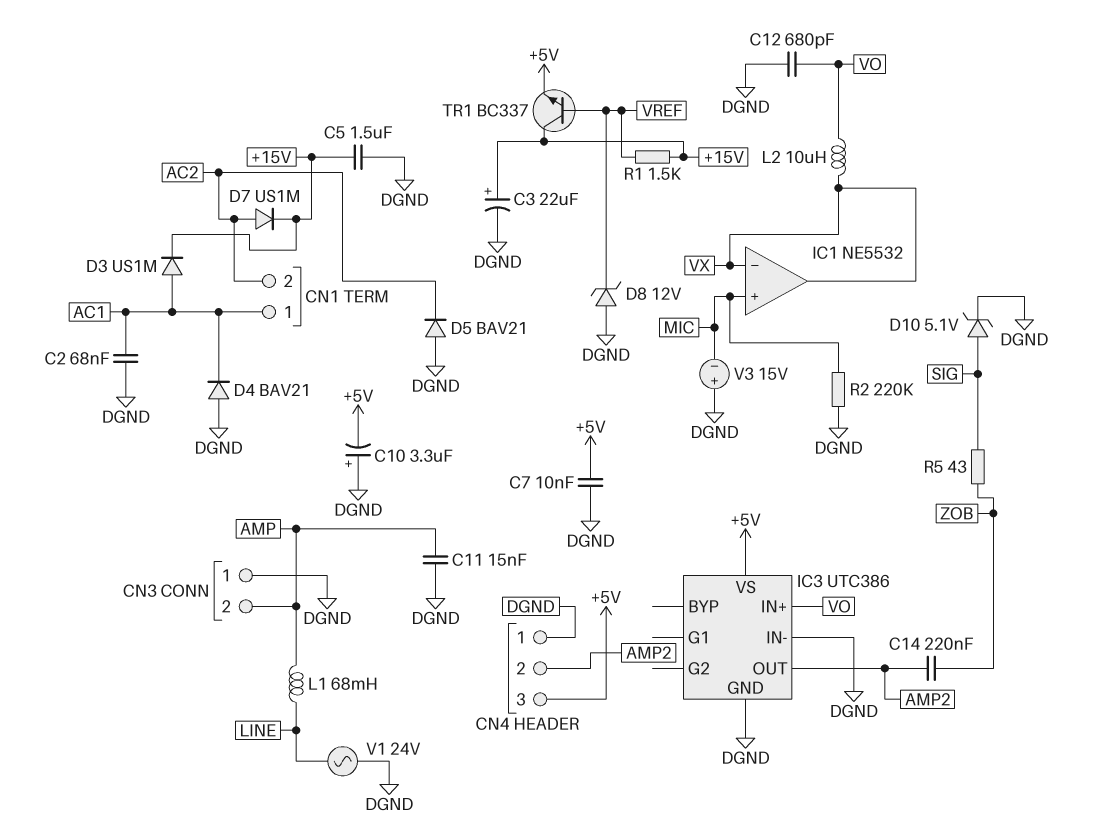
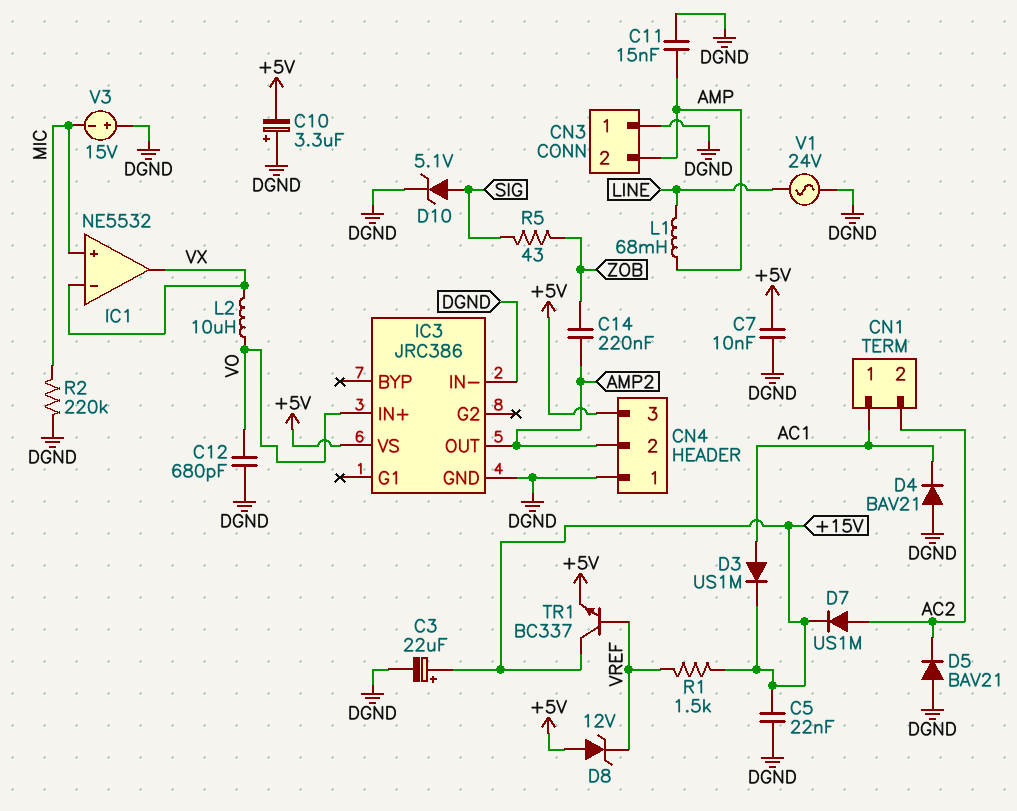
C2: 68nF (AC1, DGND) -> none
C5: 1.5uF (+15V, DGND) -> 22nF (+15V, DGND)
D8: zener 12V (A DGND, K VREF) -> zener 12V (A +5V, K VREF)
IC3: UTC386 -> JRC386

